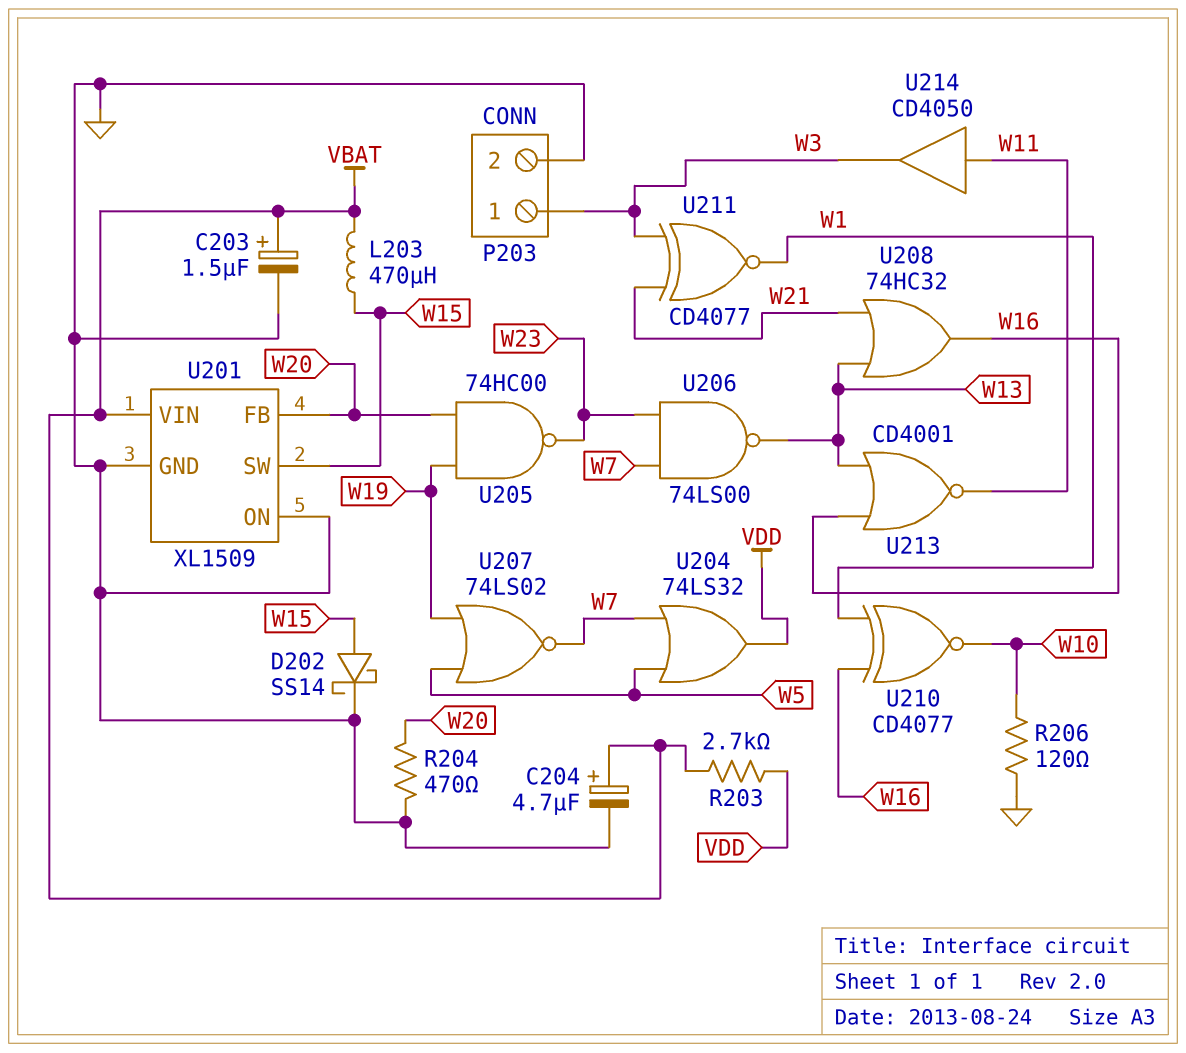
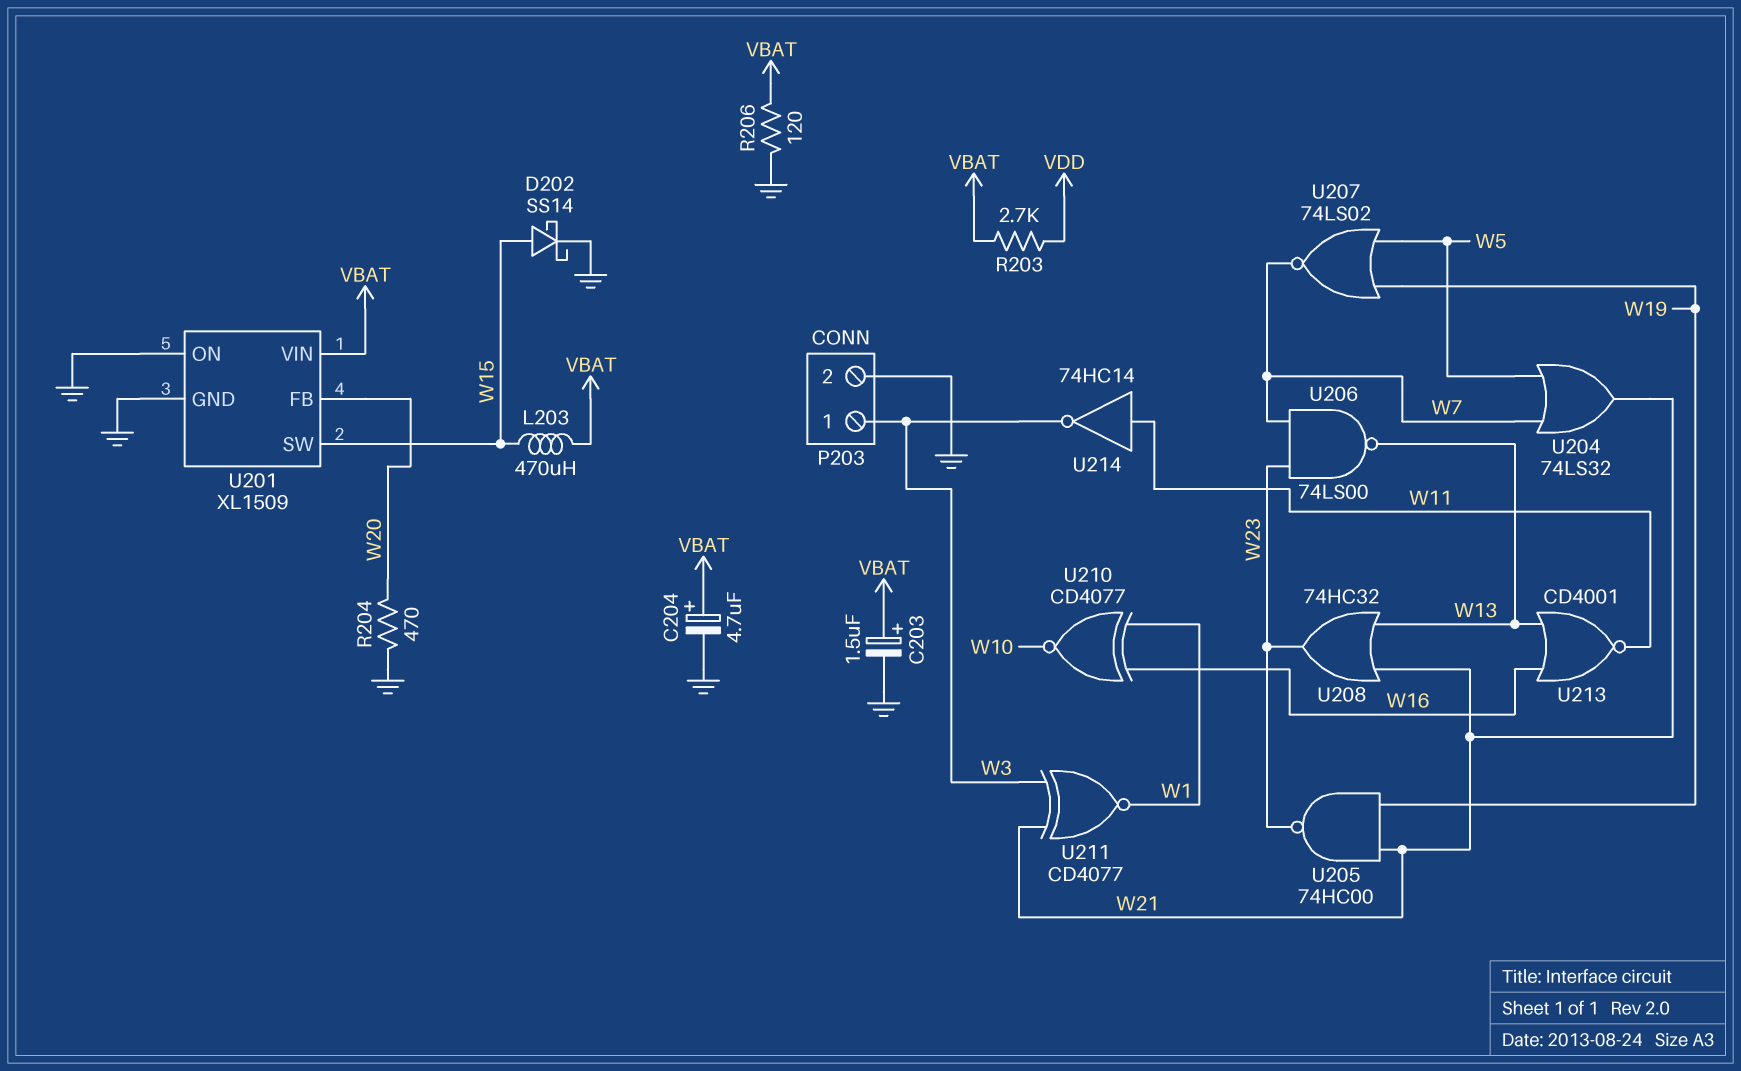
R206: 120 (GND, W10) -> 120 (GND, VBAT)
U204: OR 74LS32 (in W5, in W7, out VDD) -> OR 74LS32 (in W5, in W7, out W21)
U205: NAND 74HC00 (in W19, in W20, out W23) -> NAND 74HC00 (in W19, in W21, out W23)
U208: OR 74HC32 (in W13, in W21, out W16) -> OR 74HC32 (in W13, in W21, out W23)
U214: buffer CD4050 (in W11, out W3) -> NOT 74HC14 (in W11, out W3)

